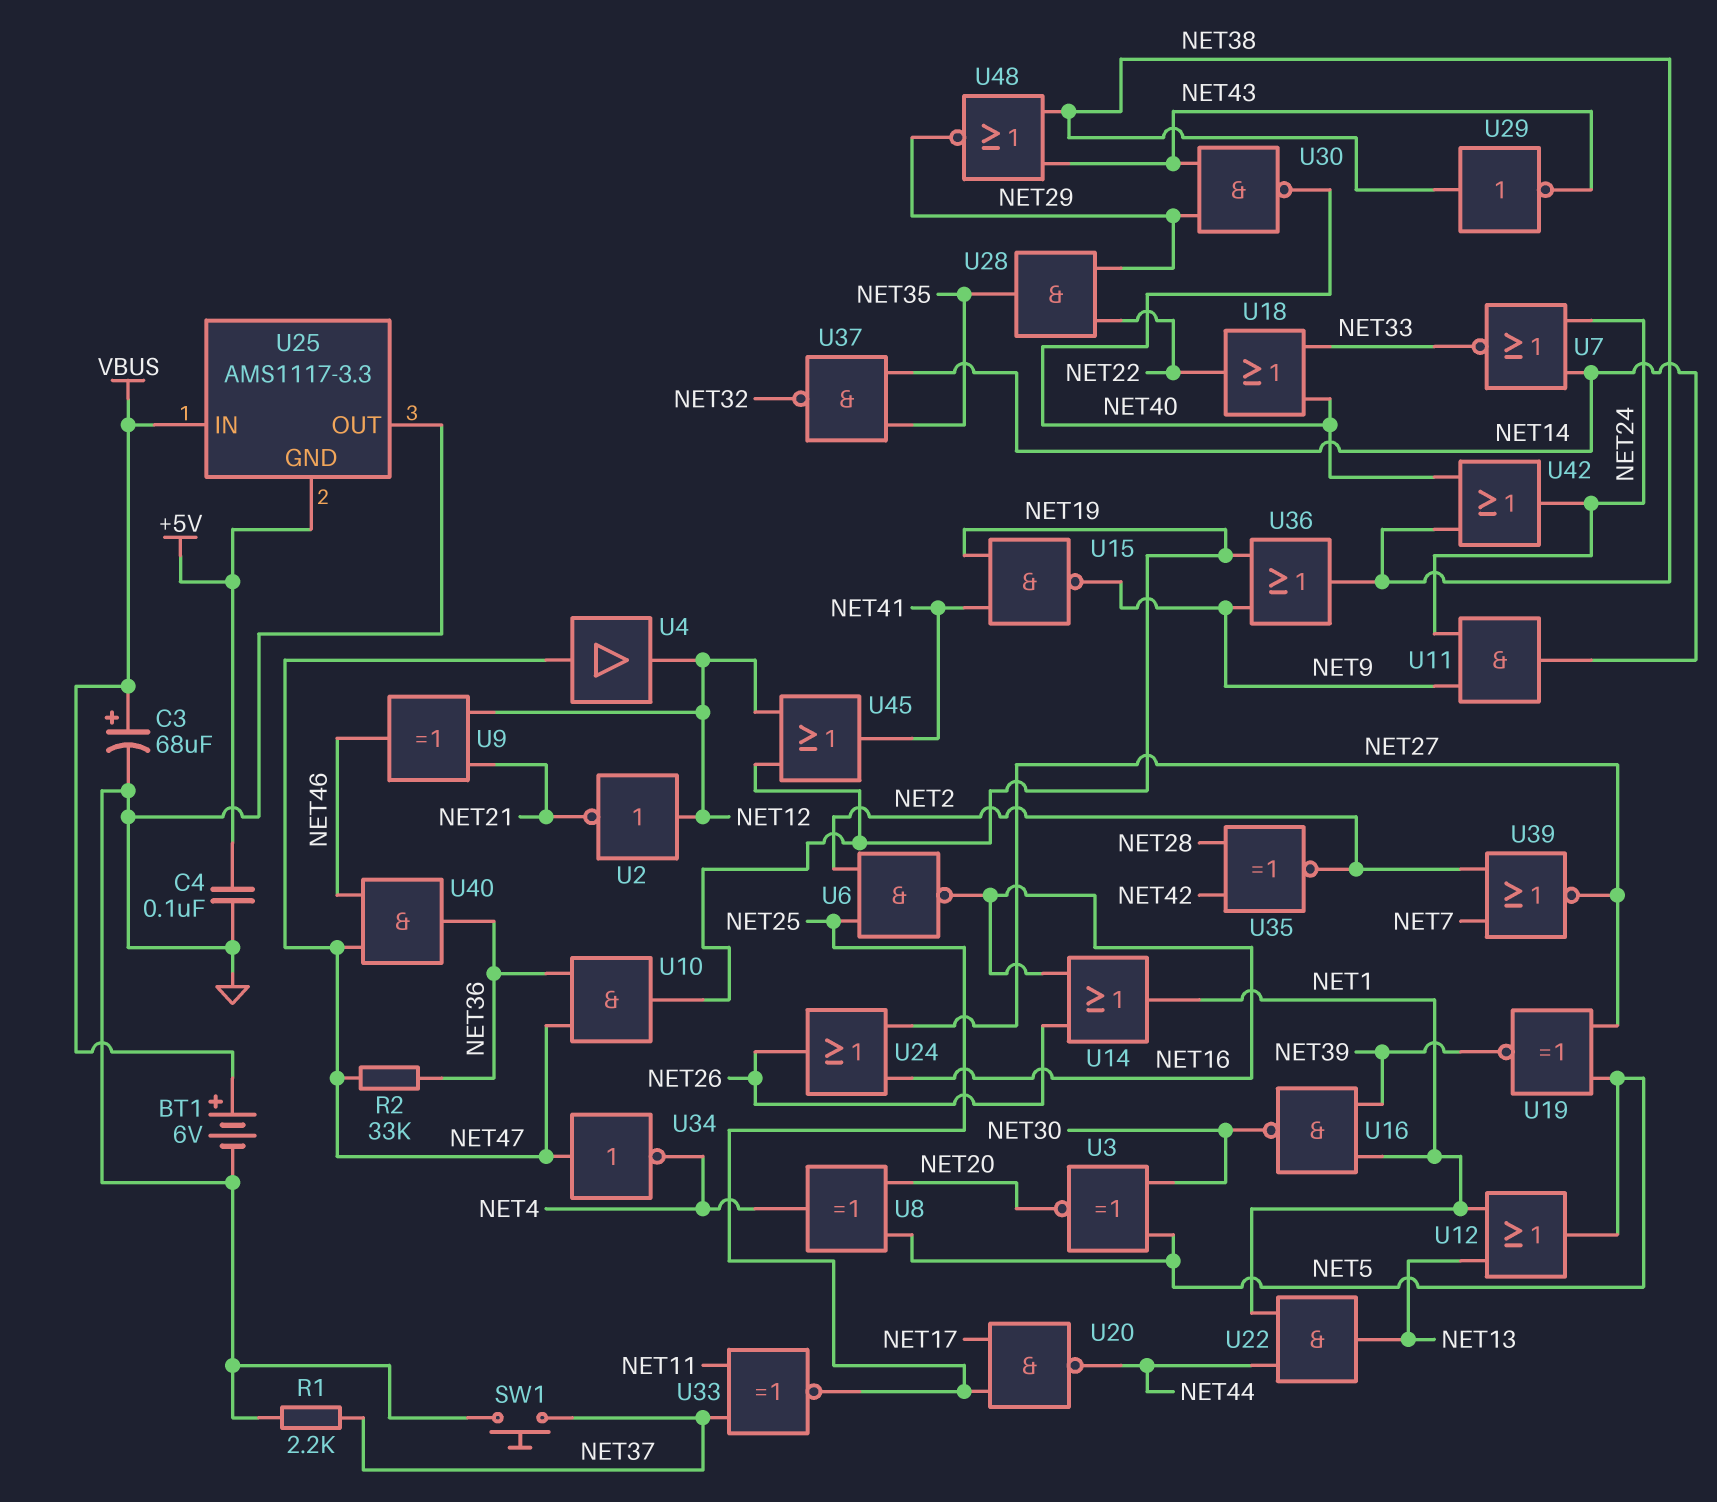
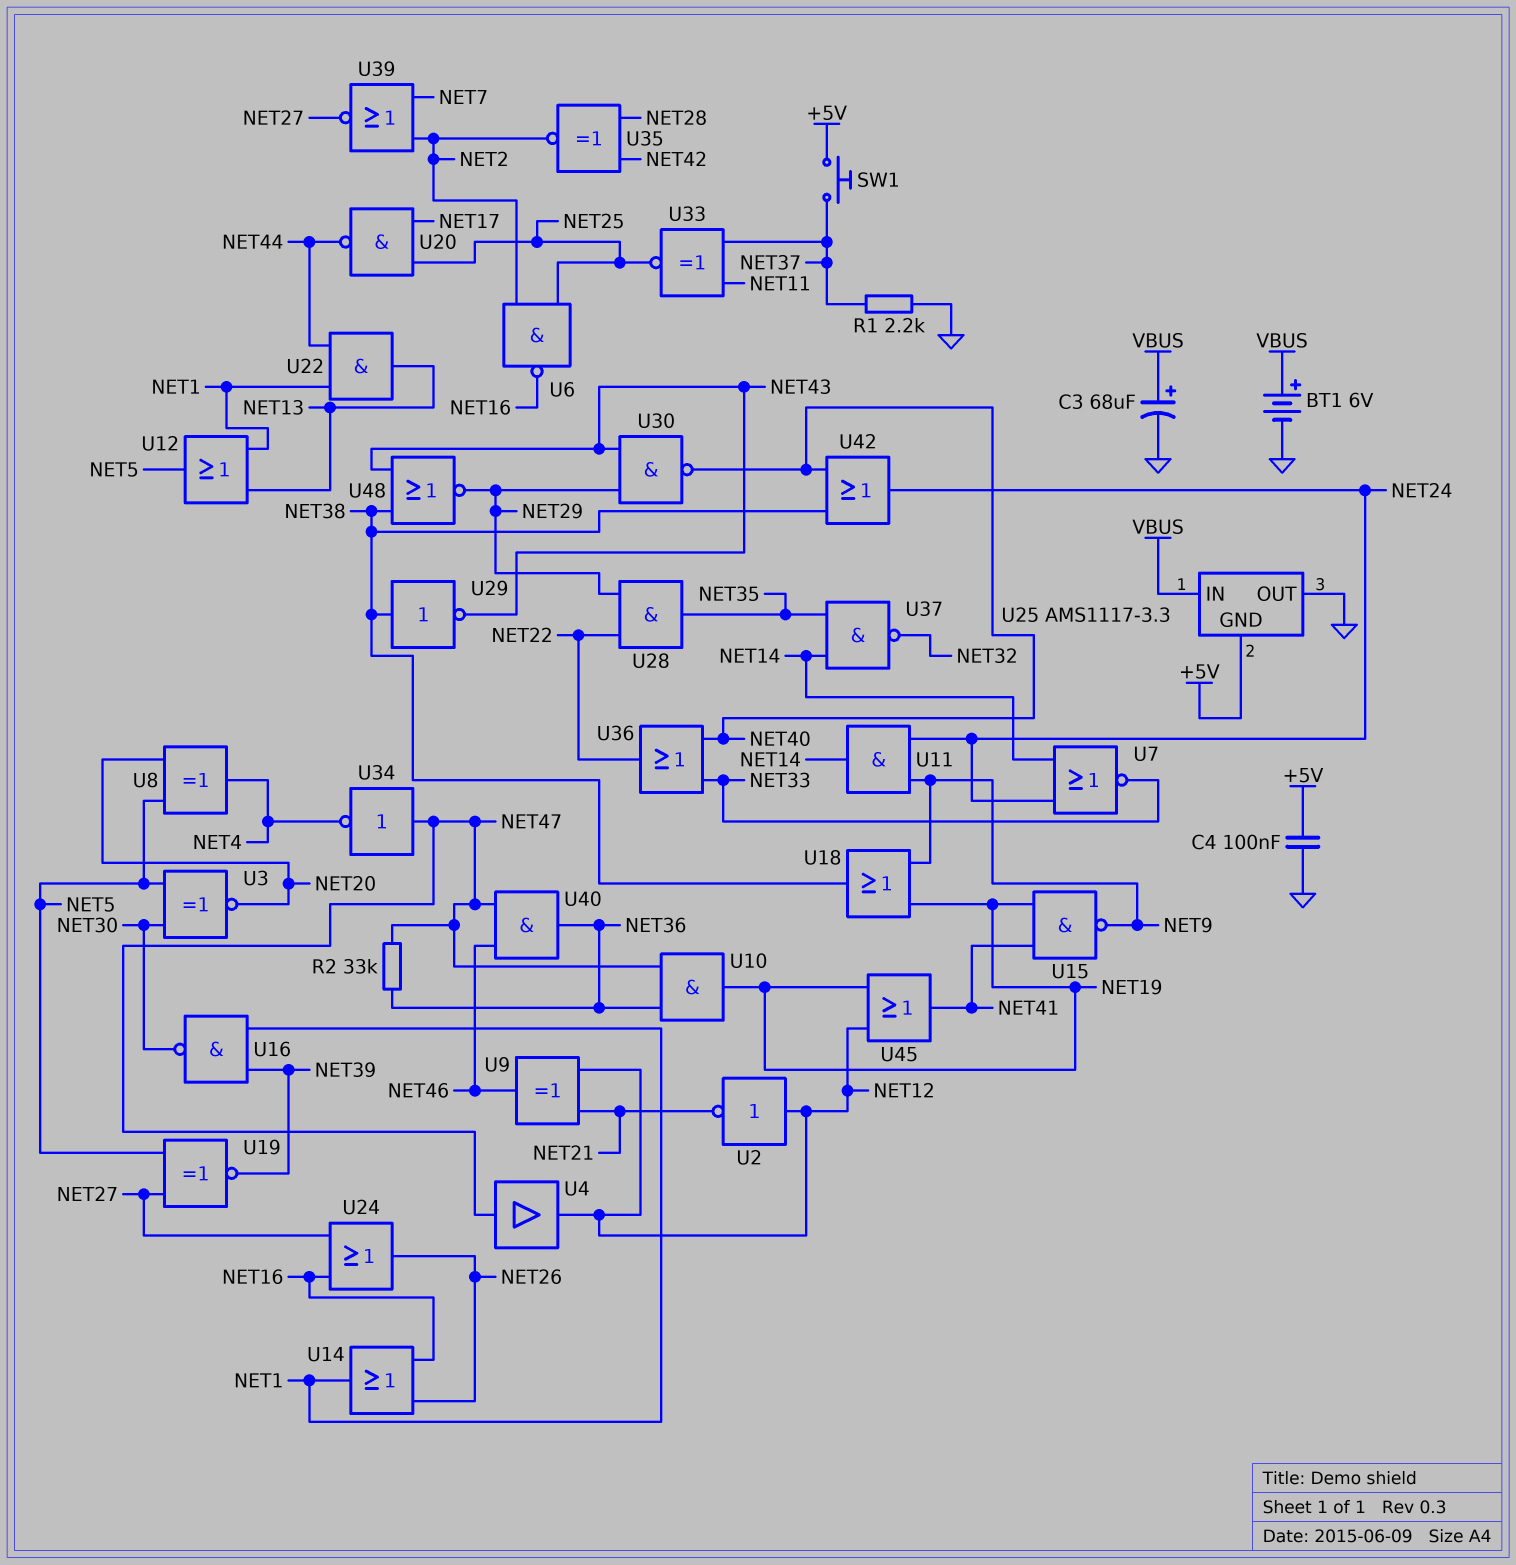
SW1: button (GND, NET37) -> button (+5V, NET37)
U18: OR (in NET33, in NET40, out NET22) -> OR (in NET9, in NET19, out NET38)
U36: OR (in NET9, in NET19, out NET38) -> OR (in NET33, in NET40, out NET22)

